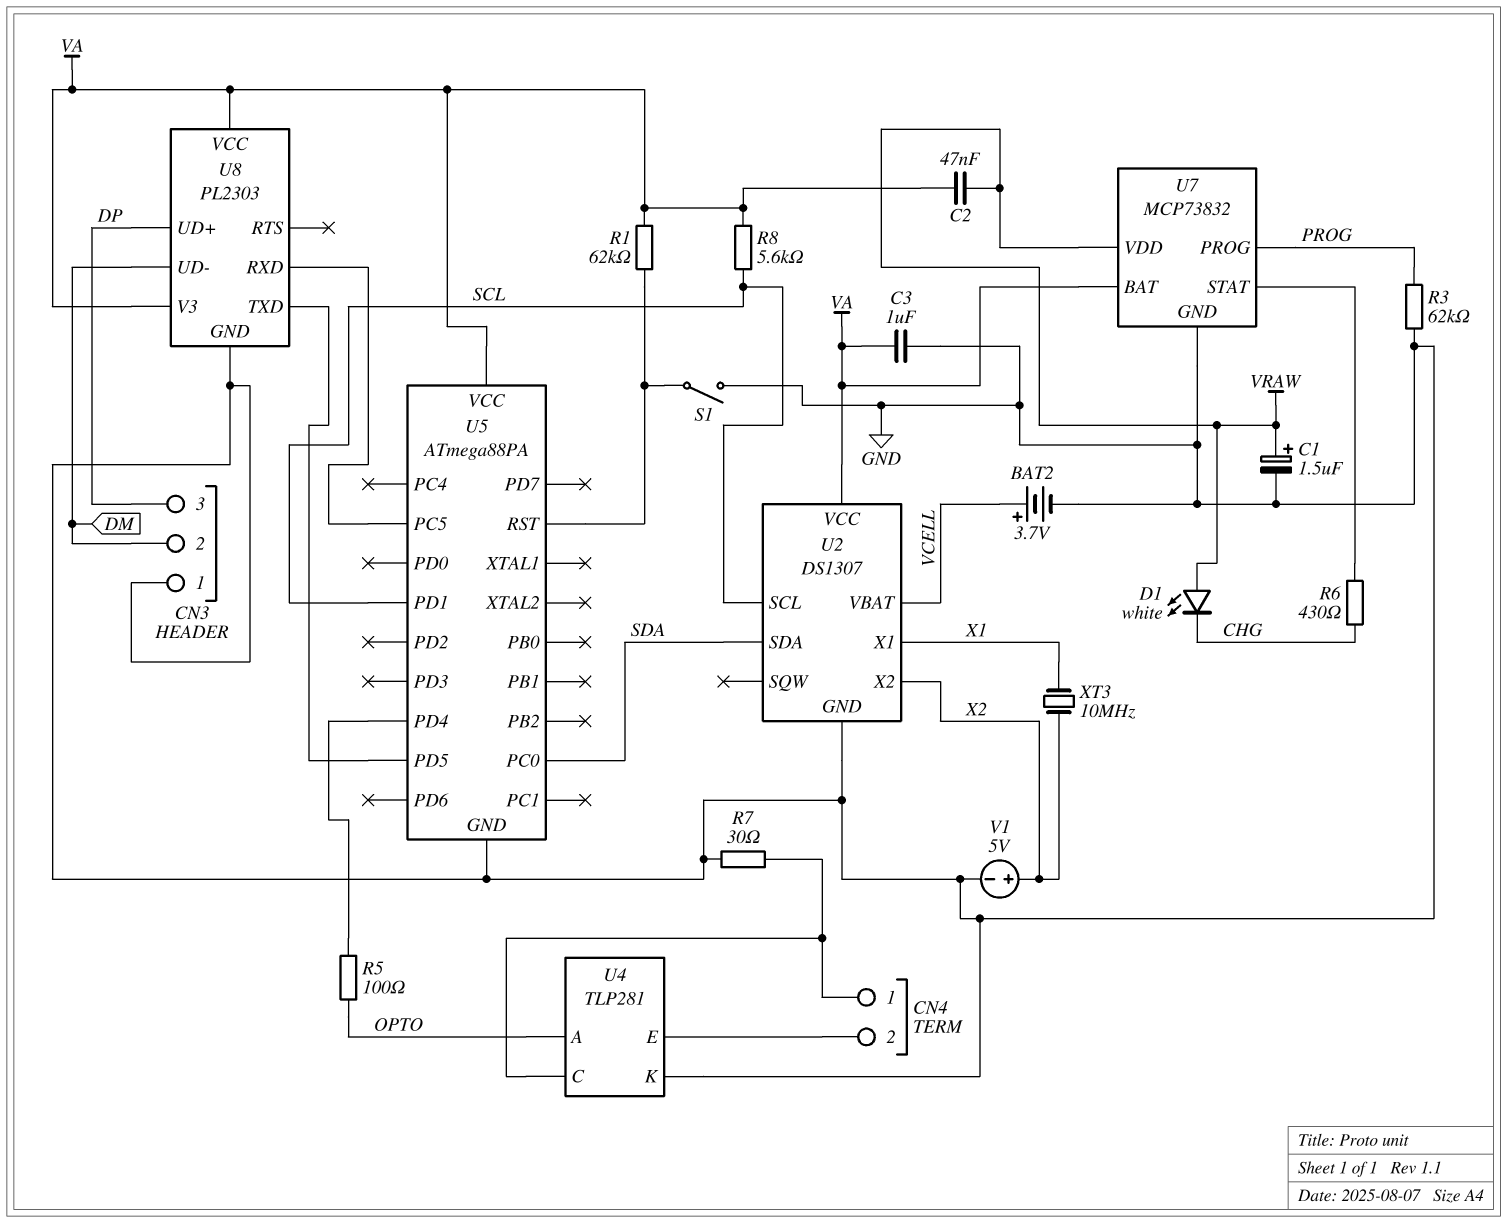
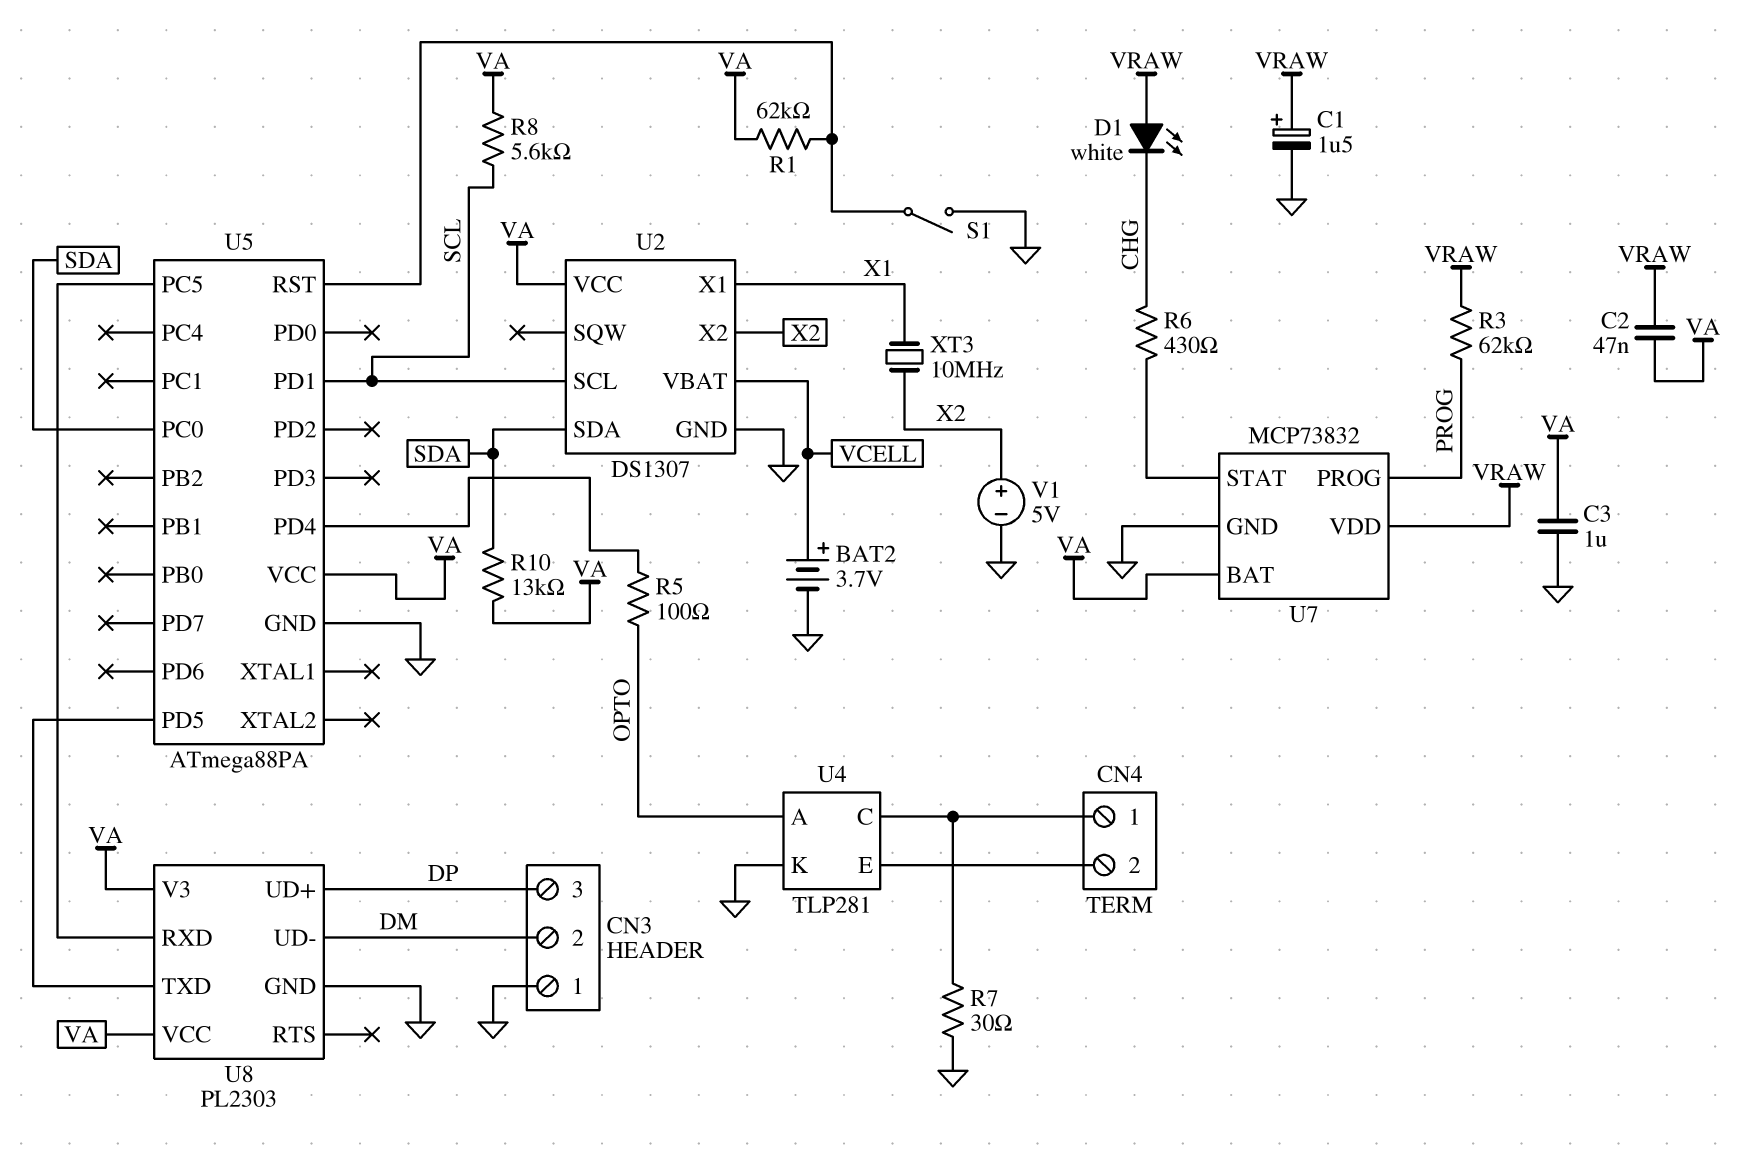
R3: 62k (GND, PROG) -> 62k (PROG, VRAW)
R10: none -> 13k (SDA, VA)

